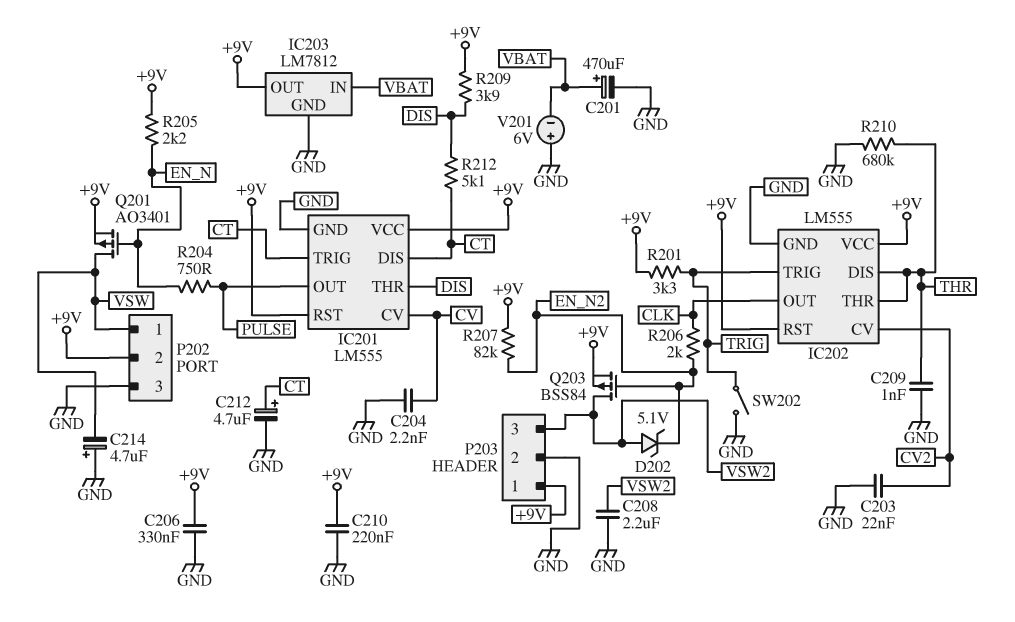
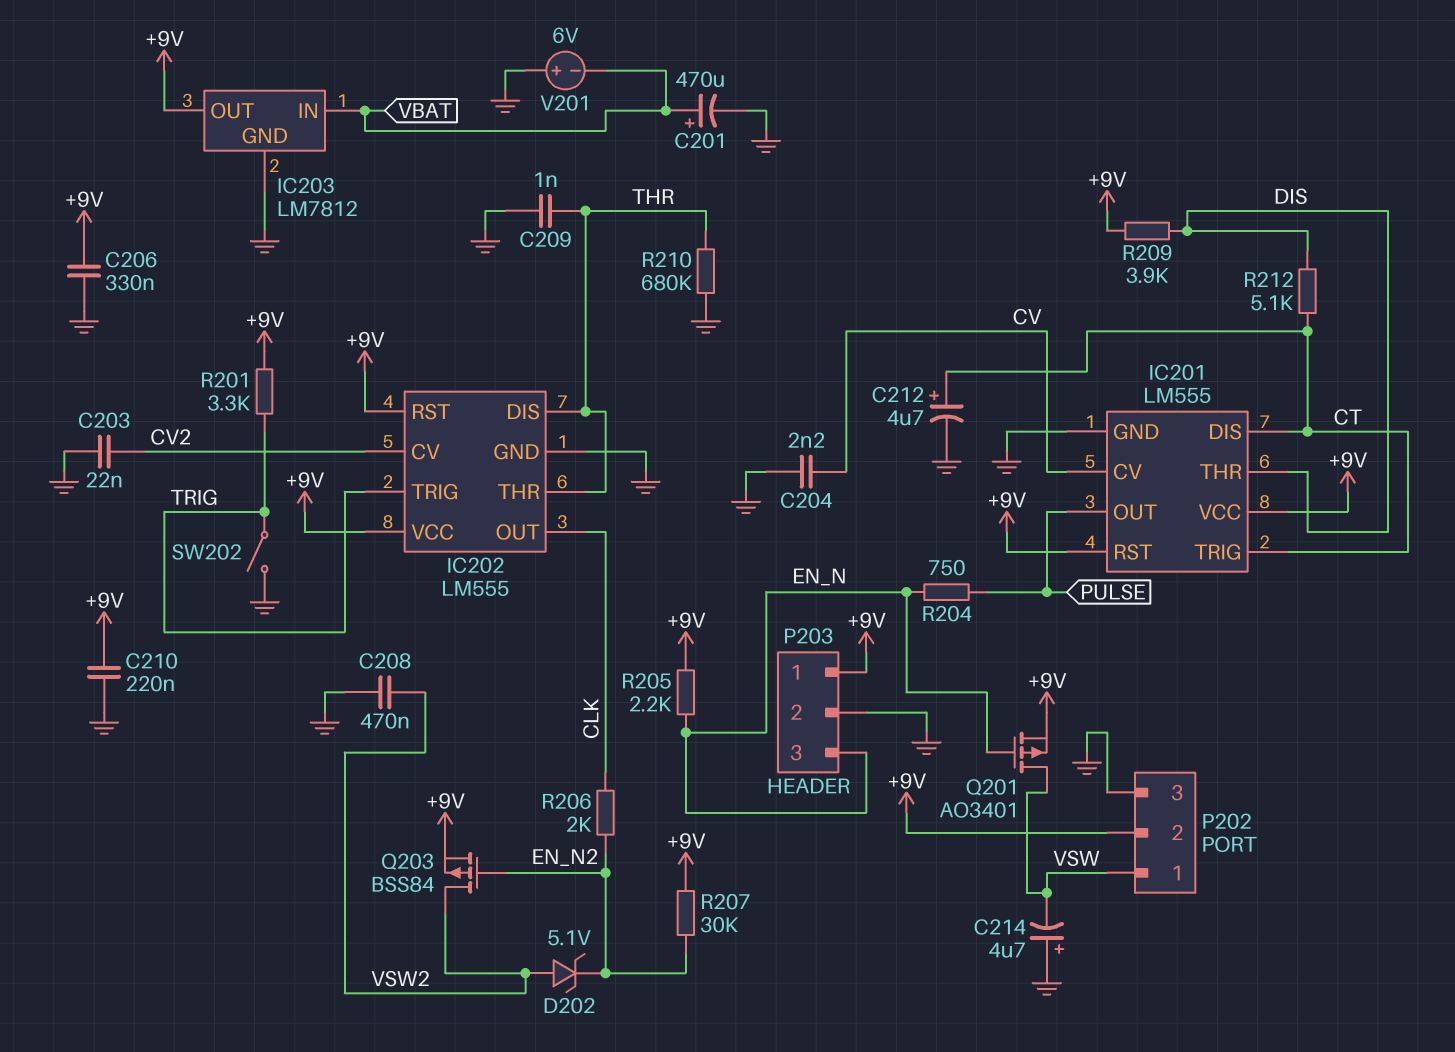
C208: 2.2uF (GND, VSW2) -> 470nF (GND, VSW2)
P203 pin 3: VSW2 -> EN_N
R207: 82k (+9V, EN_N2) -> 30k (+9V, EN_N2)

